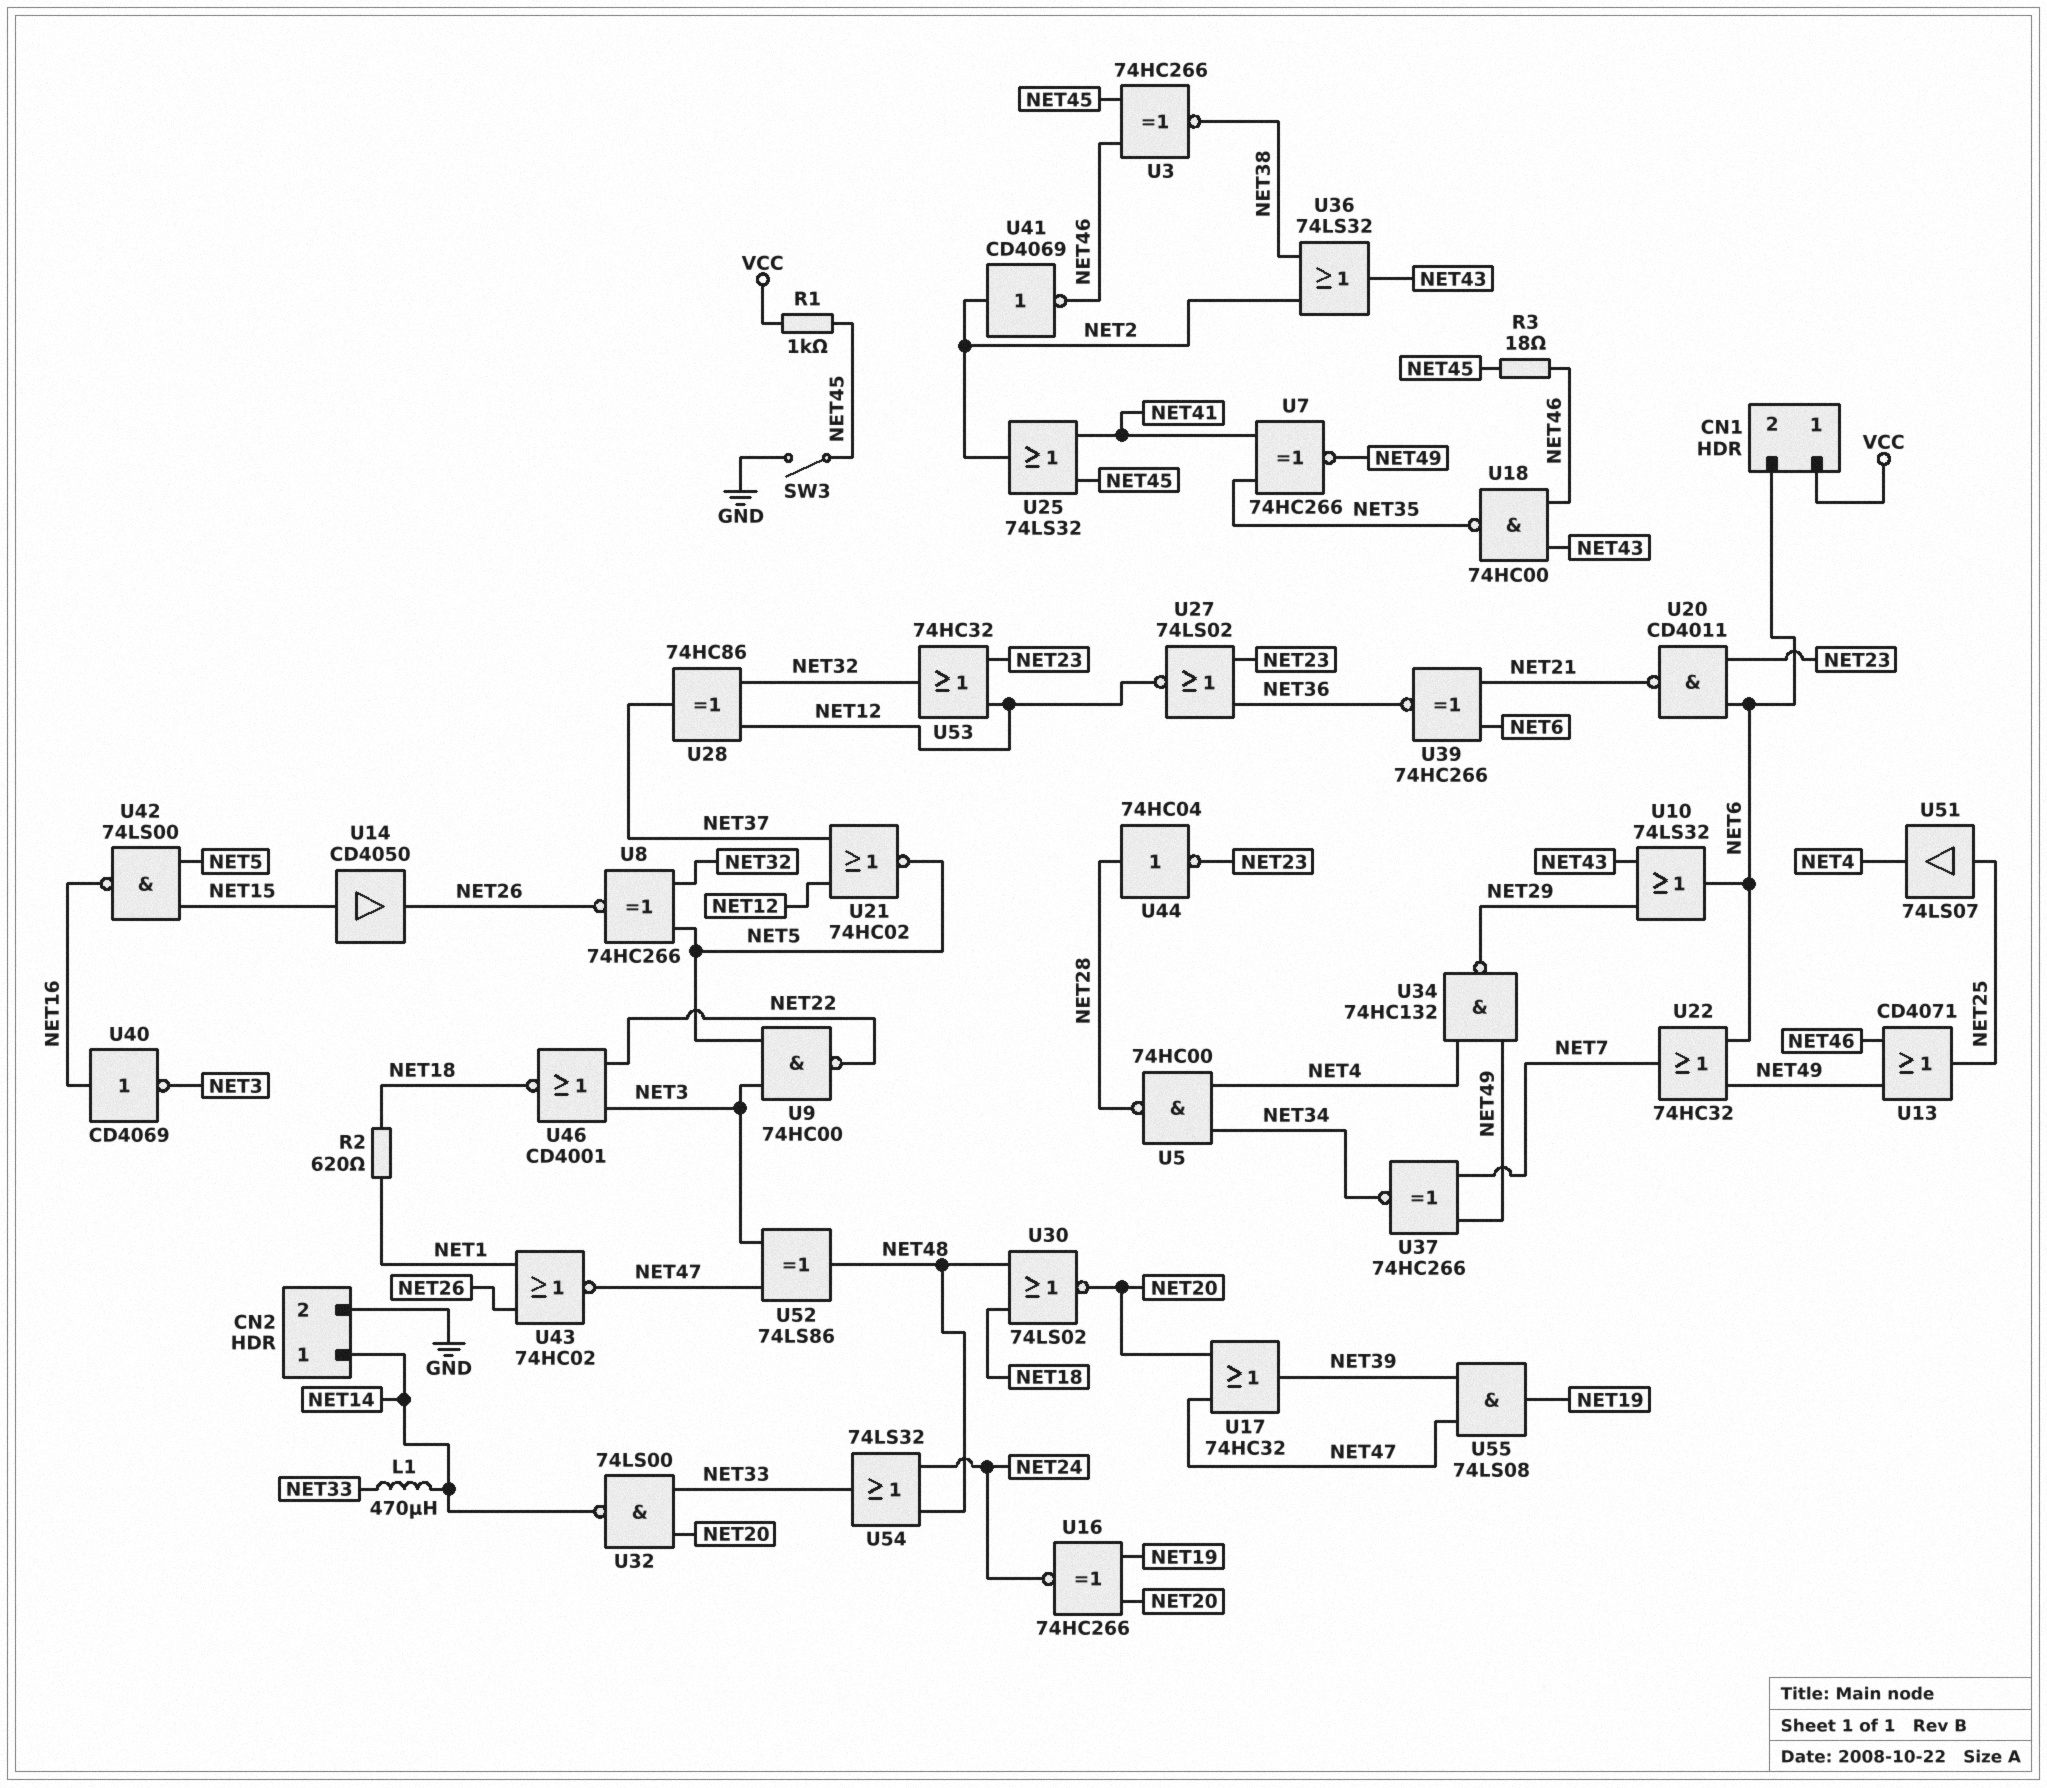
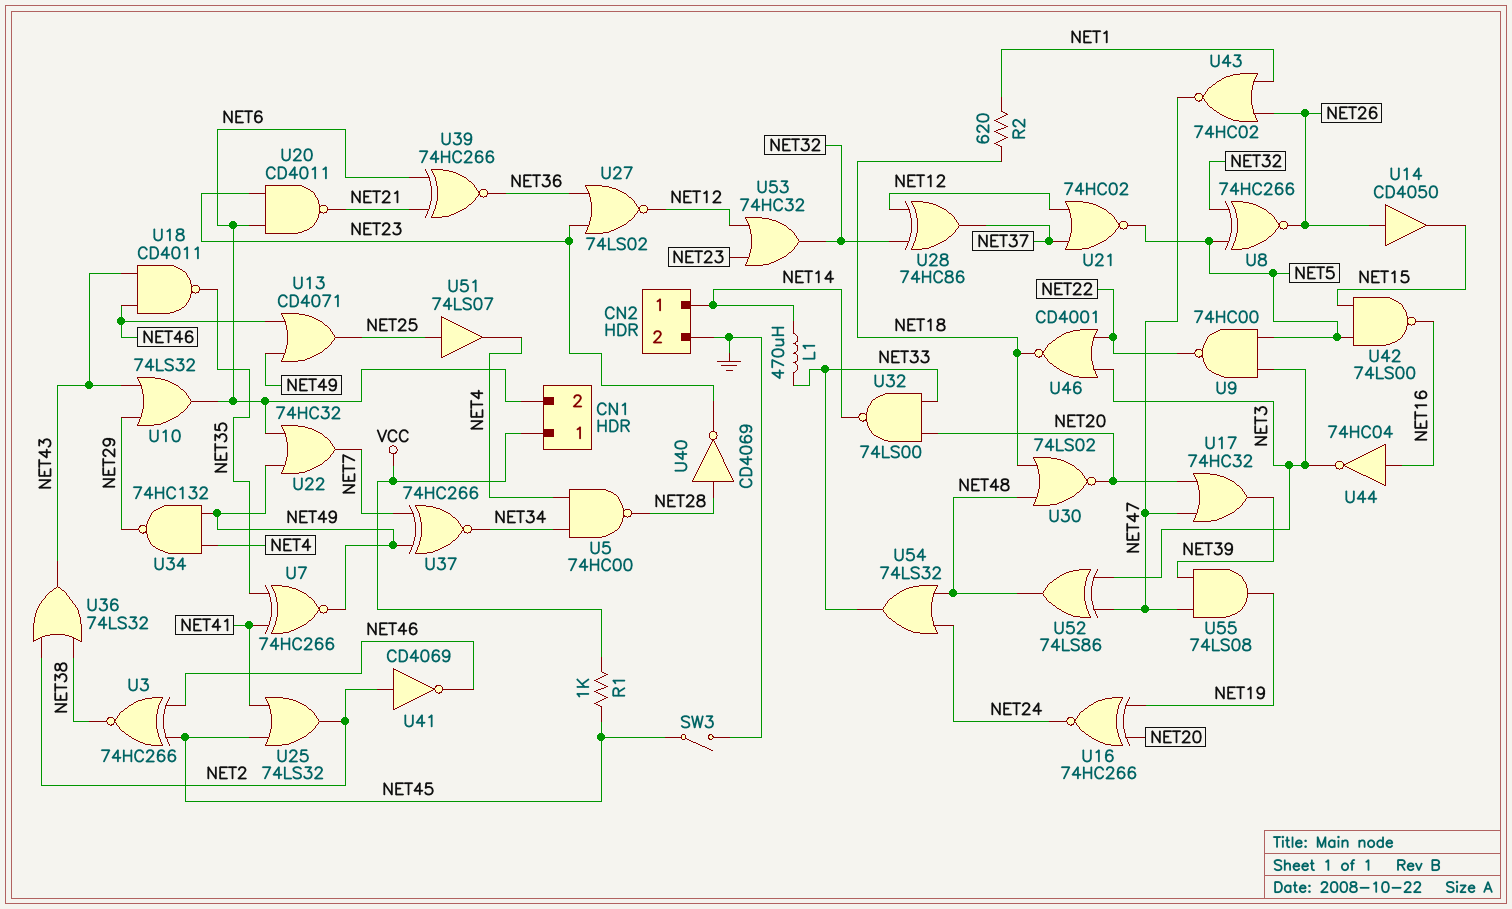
R3: 18 (NET45, NET46) -> none
U14: buffer CD4050 (in NET15, out NET26) -> buffer CD4050 (in NET26, out NET15)
U18: NAND 74HC00 (in NET43, in NET46, out NET35) -> NAND CD4011 (in NET43, in NET46, out NET35)
U40: NOT CD4069 (in NET16, out NET3) -> NOT CD4069 (in NET28, out NET23)
U44: NOT 74HC04 (in NET28, out NET23) -> NOT 74HC04 (in NET16, out NET3)

